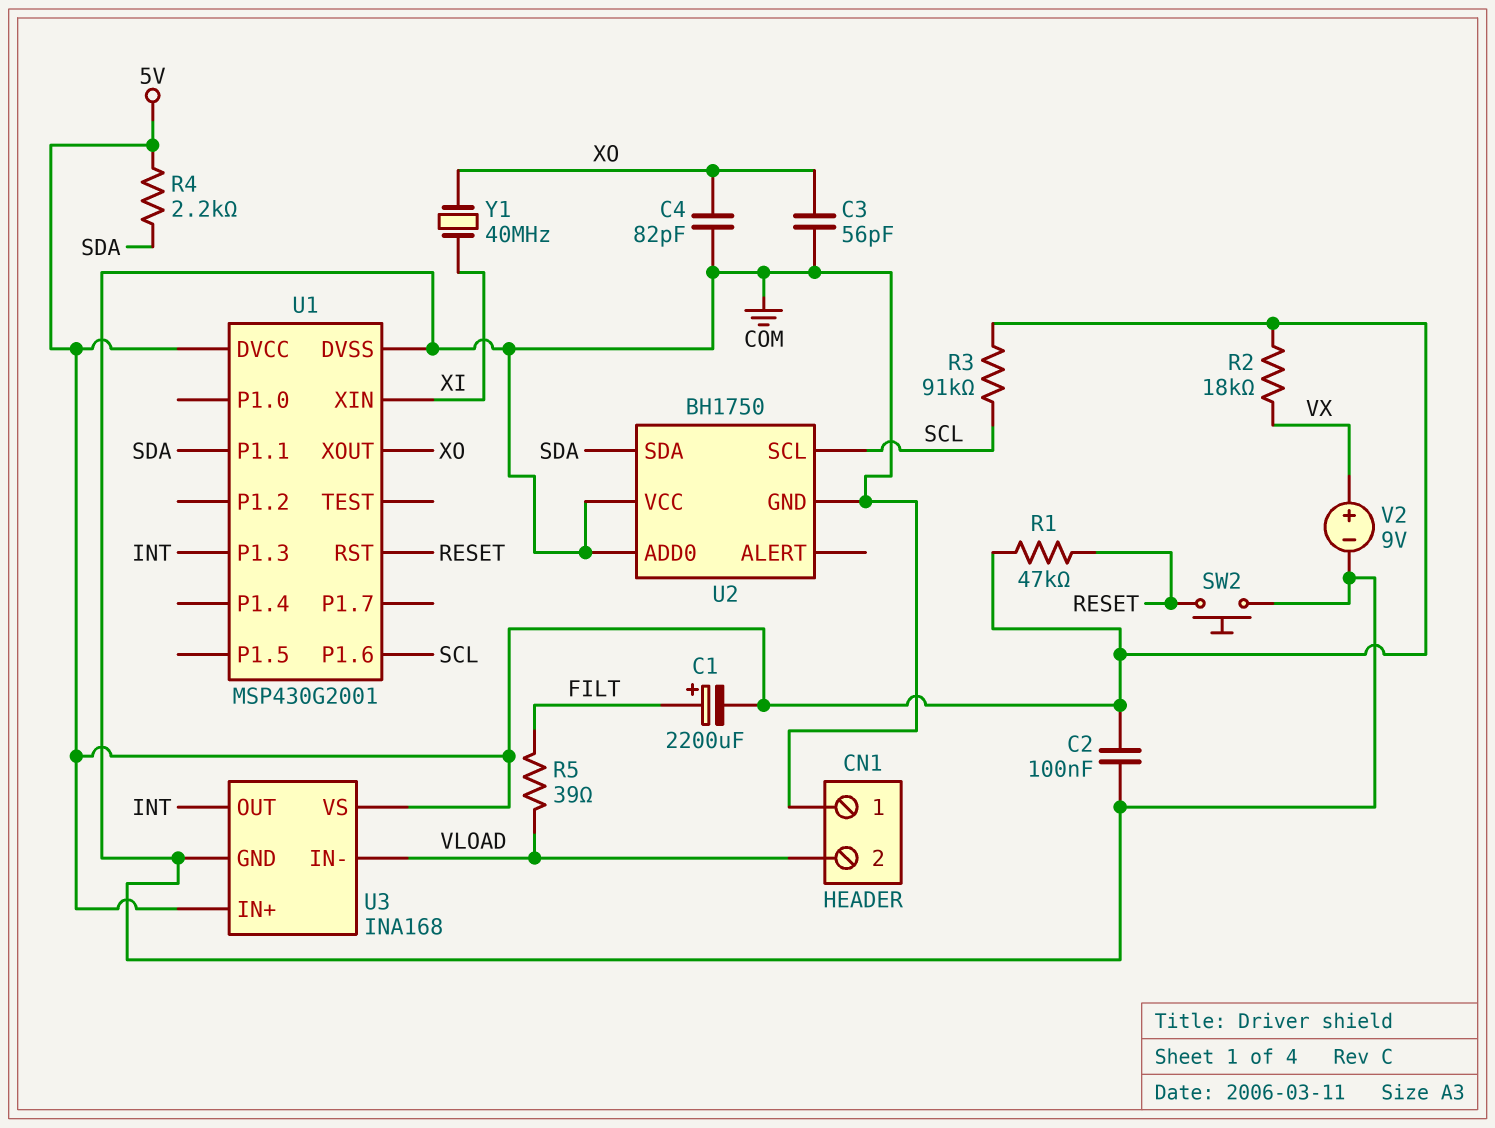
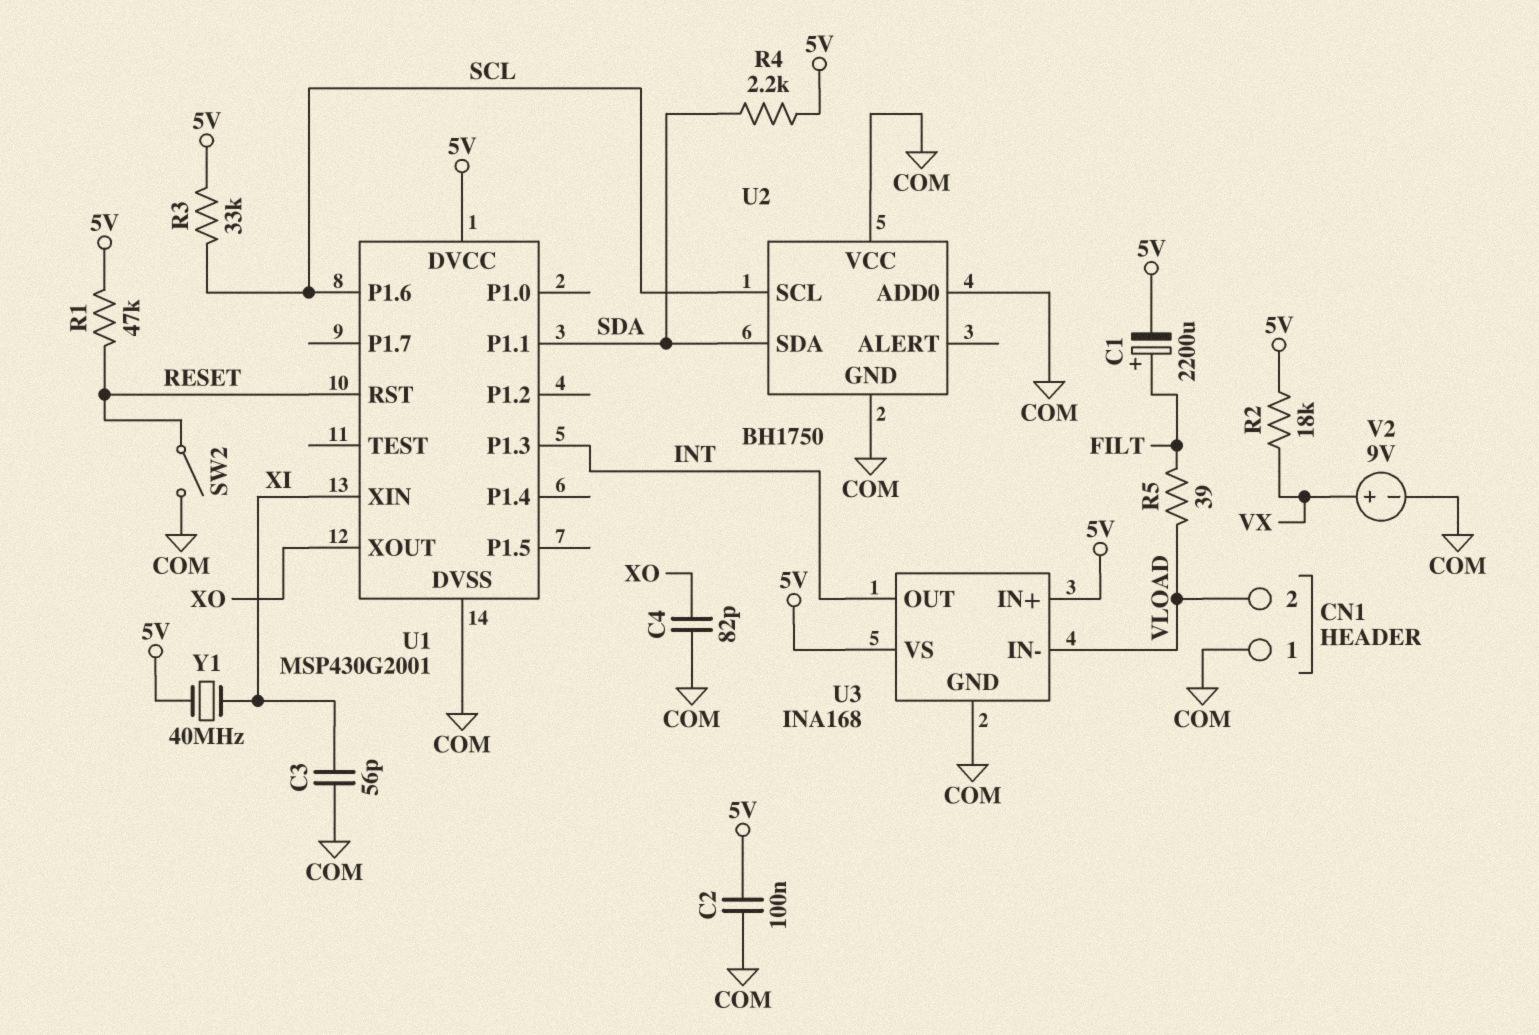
C3: 56pF (COM, XO) -> 56pF (COM, XI)
R3: 91k (5V, SCL) -> 33k (5V, SCL)
SW2: button (COM, RESET) -> switch (COM, RESET)
Y1: 40MHz (XI, XO) -> 40MHz (5V, XI)

